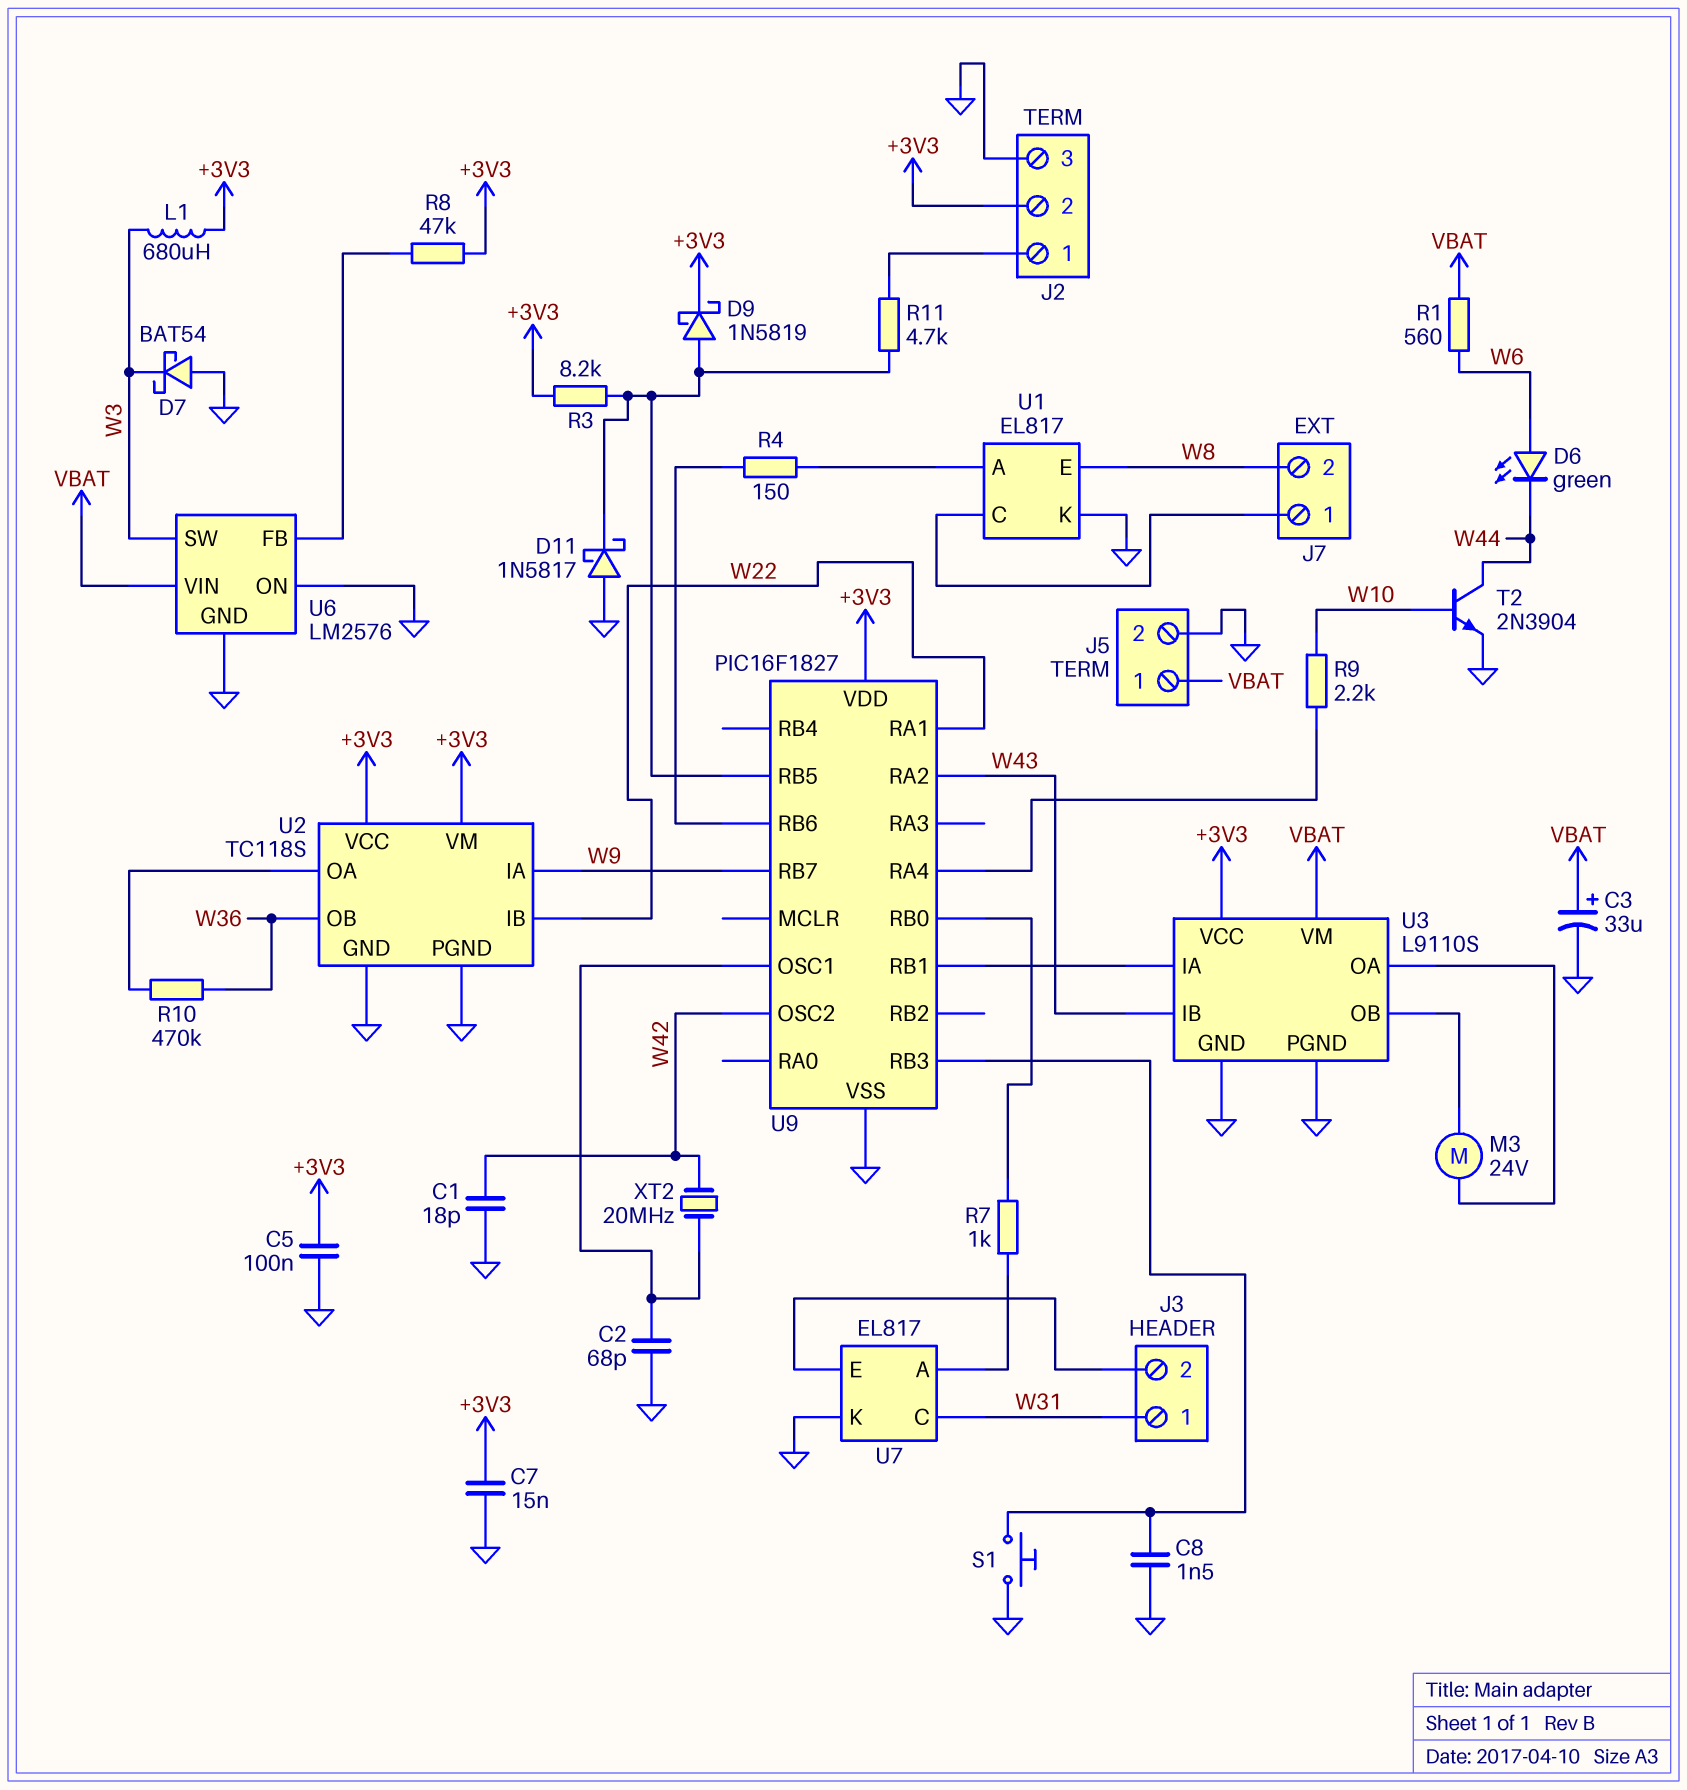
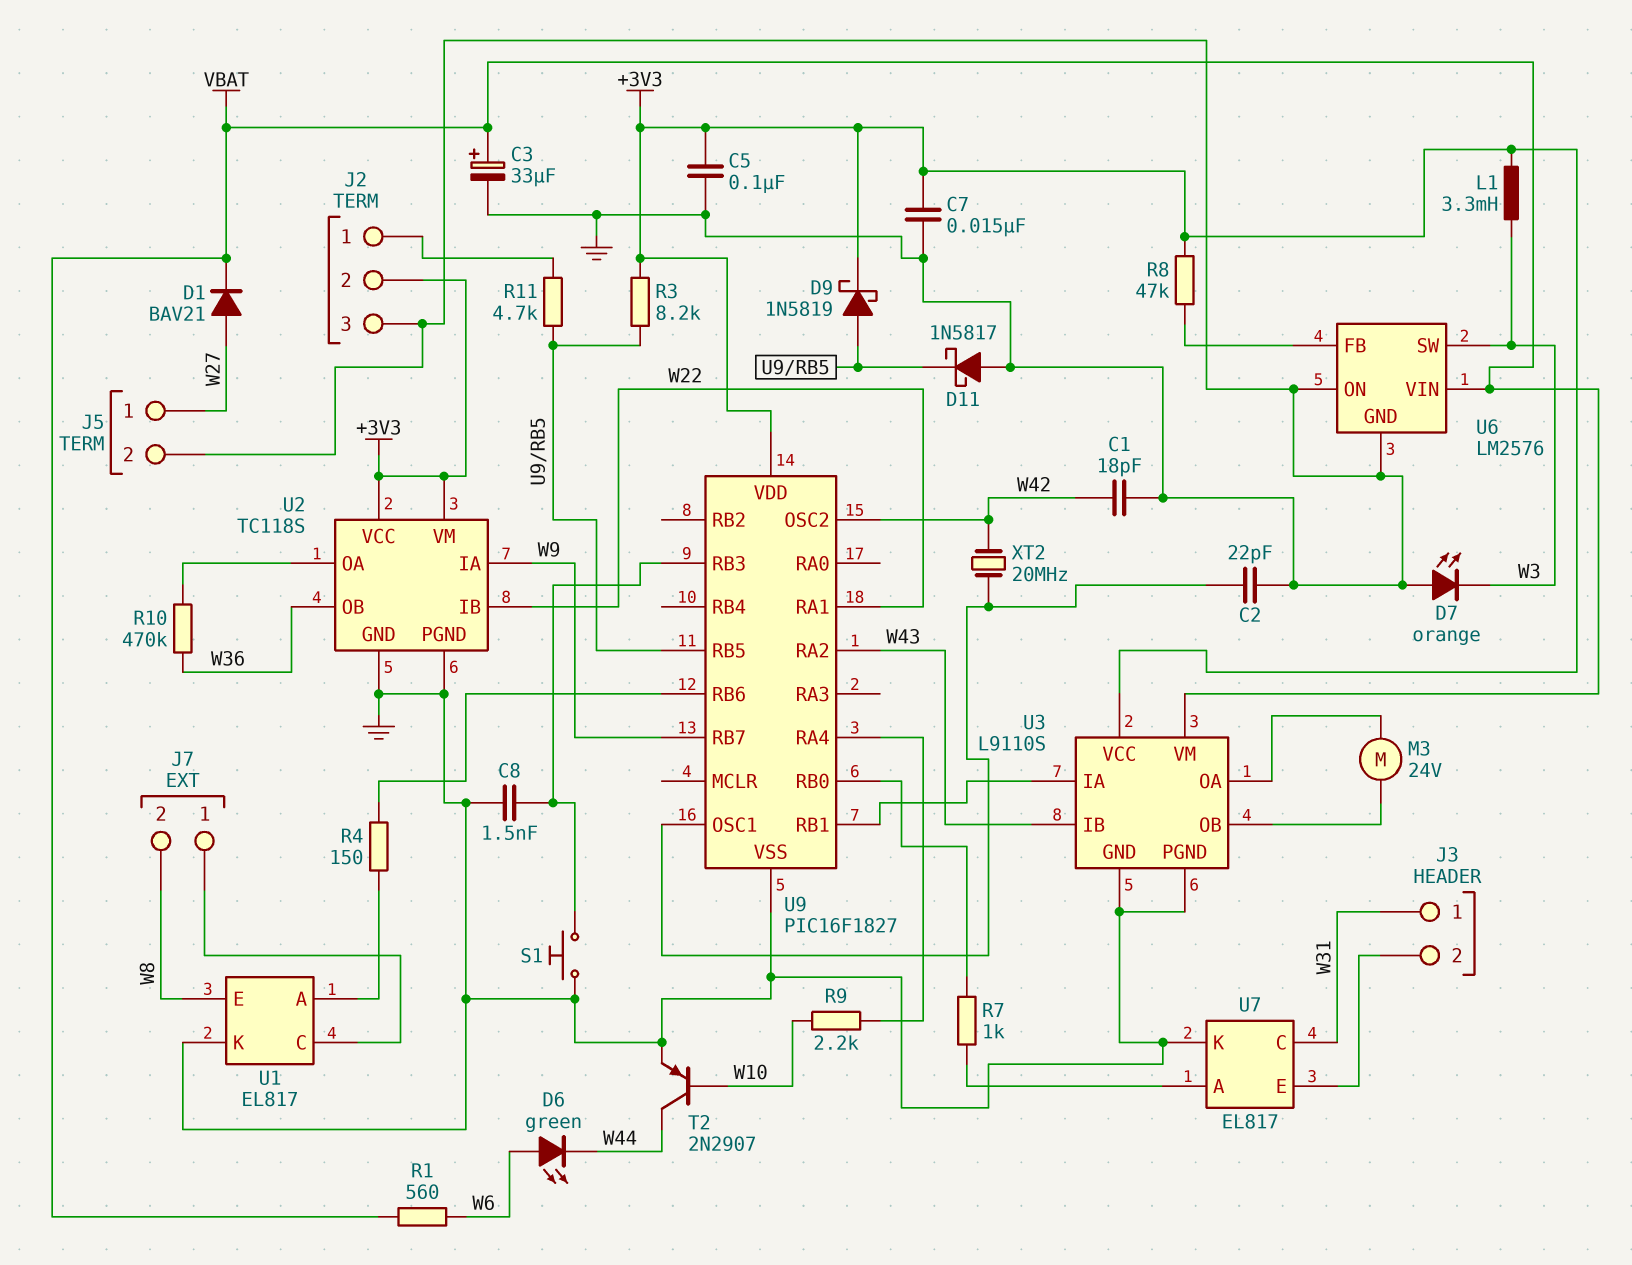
C2: 68pF (GND, U9/OSC1) -> 22pF (GND, U9/OSC1)
D1: none -> diode BAV21 (A W27, K VBAT)
D7: schottky BAT54 (A GND, K W3) -> LED orange (A GND, K W3)
J5 pin 1: VBAT -> W27
L1: 680uH (+3V3, W3) -> 3.3mH (+3V3, W3)
T2: NPN 2N3904 (B W10, C W44, E GND) -> PNP 2N2907 (B W10, C W44, E GND)

